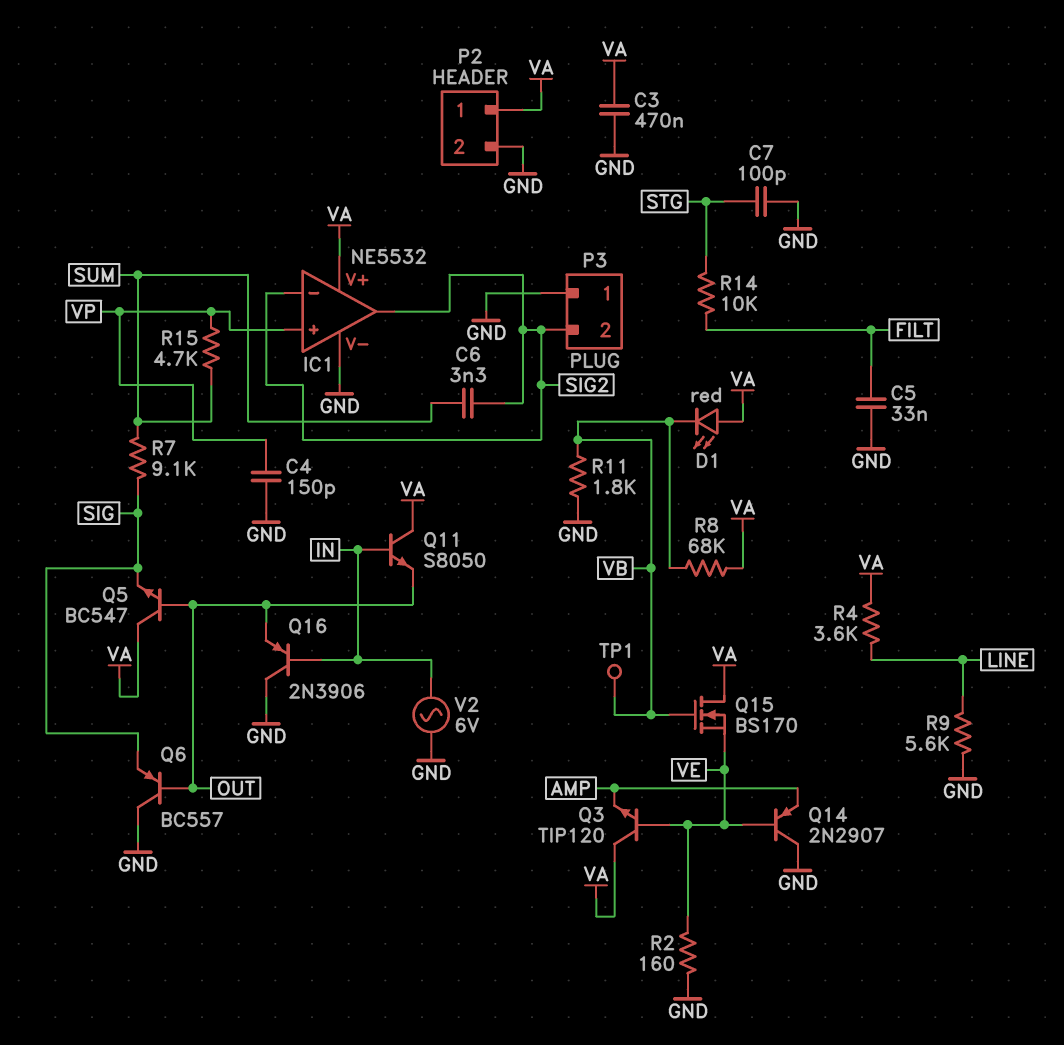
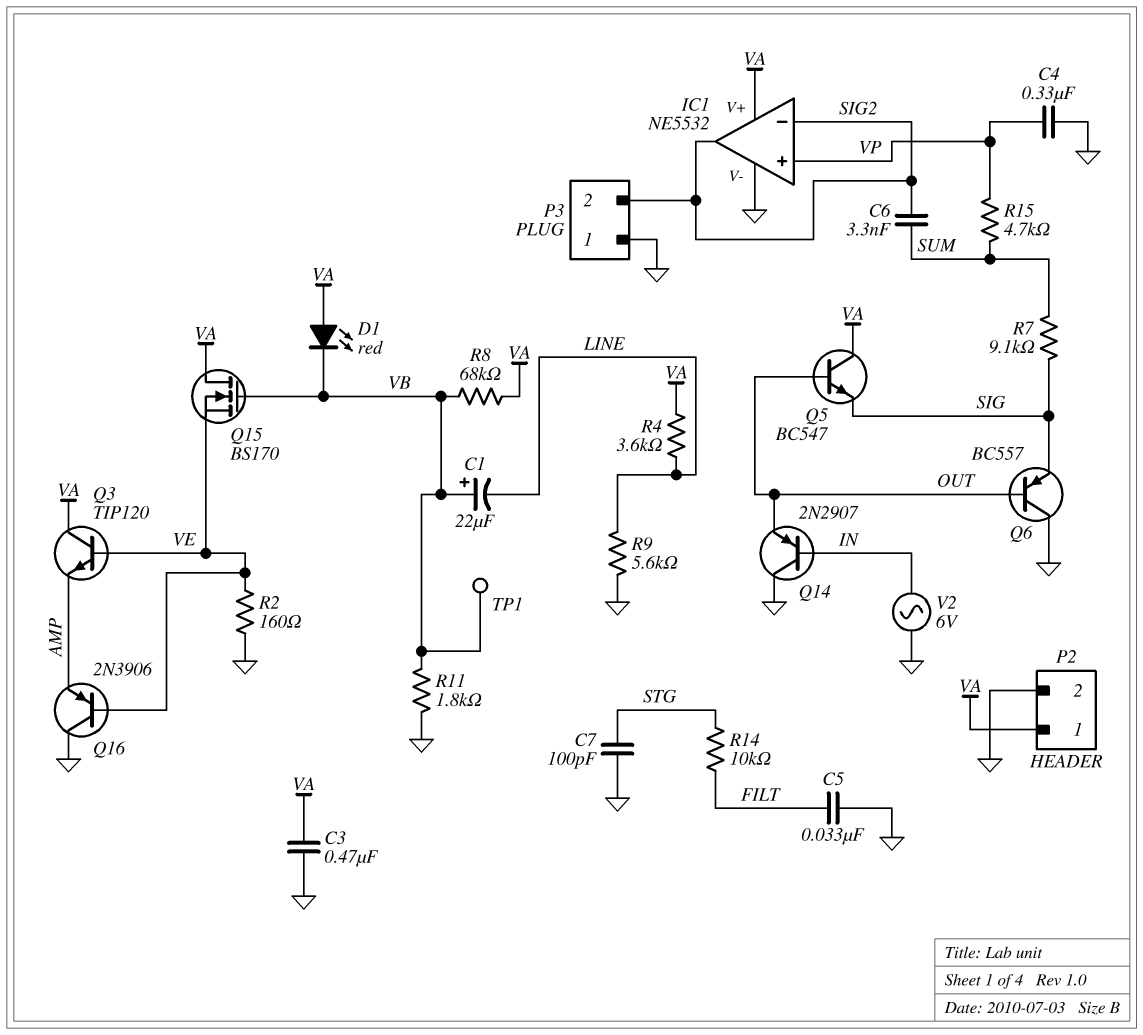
C1: none -> 22uF (plus VB, minus LINE)
C4: 150pF (GND, VP) -> 330nF (GND, VP)
Q11: NPN S8050 (B IN, C VA, E OUT) -> none
Q14: PNP 2N2907 (B VE, C GND, E AMP) -> PNP 2N2907 (B IN, C GND, E OUT)
Q16: PNP 2N3906 (B IN, C GND, E OUT) -> PNP 2N3906 (B VE, C GND, E AMP)

